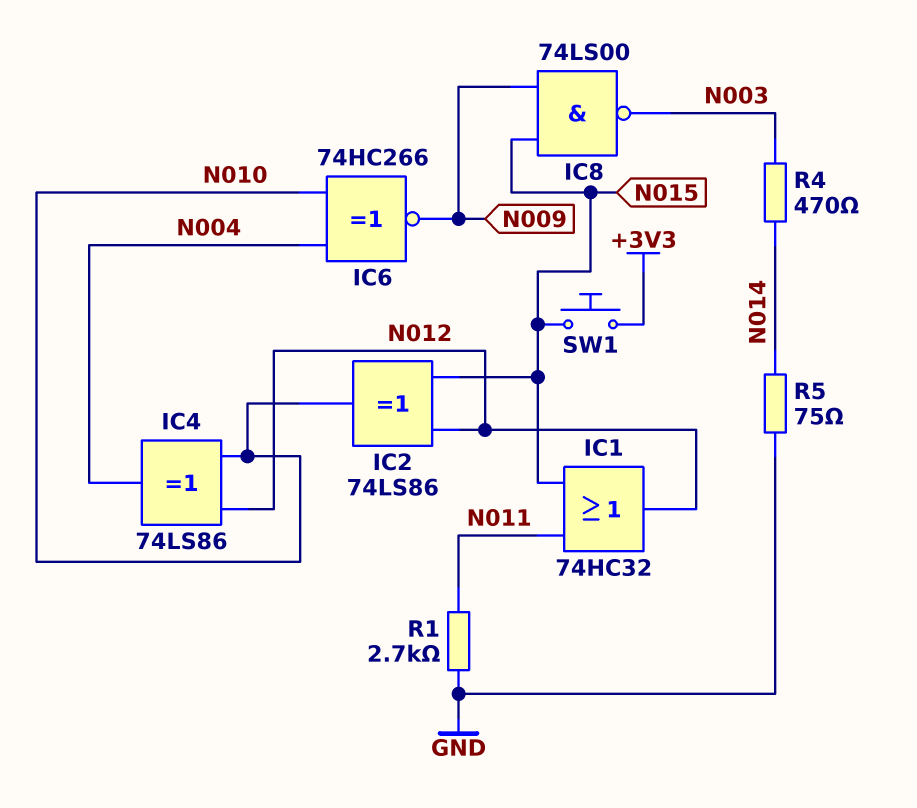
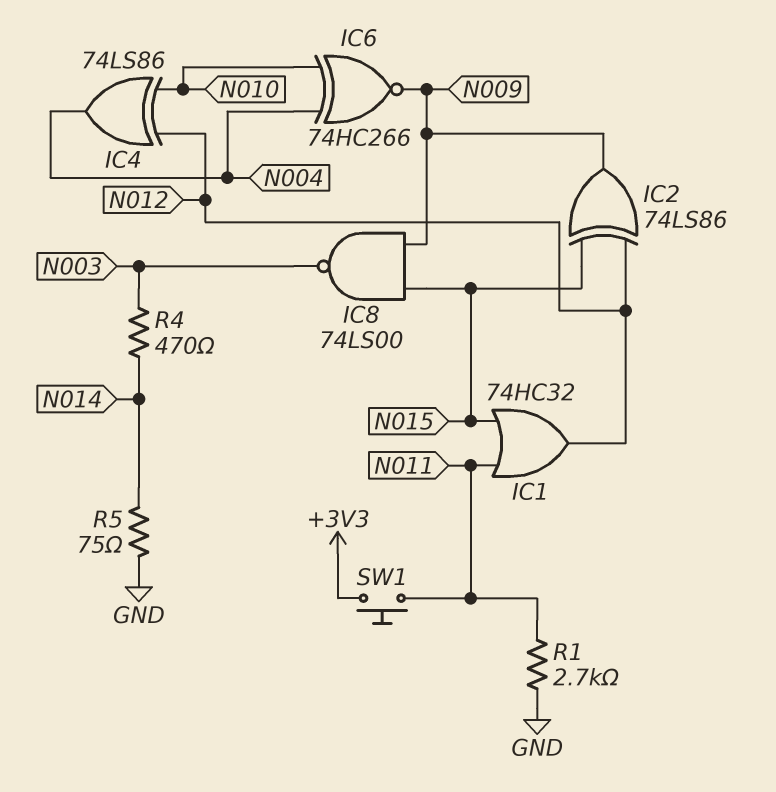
IC2: XOR 74LS86 (in N012, in N015, out N010) -> XOR 74LS86 (in N012, in N015, out N009)
SW1: button (+3V3, N015) -> button (+3V3, N011)

